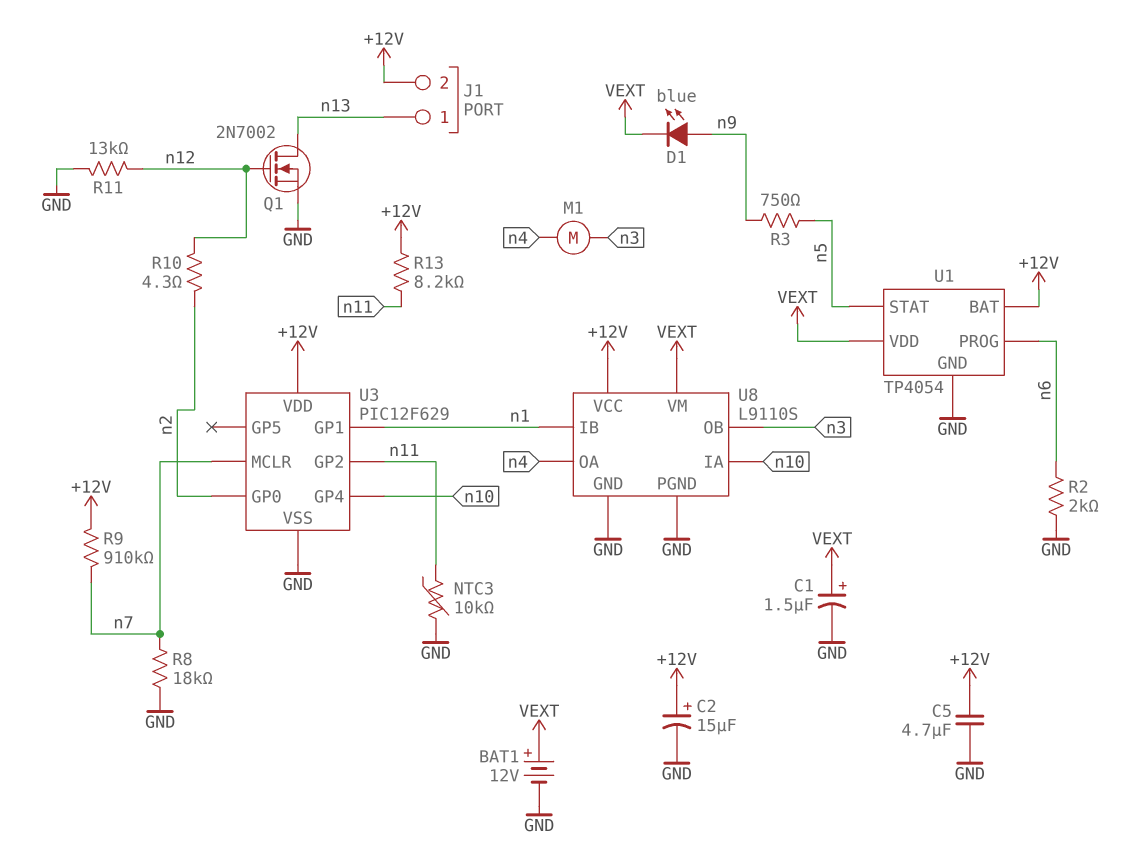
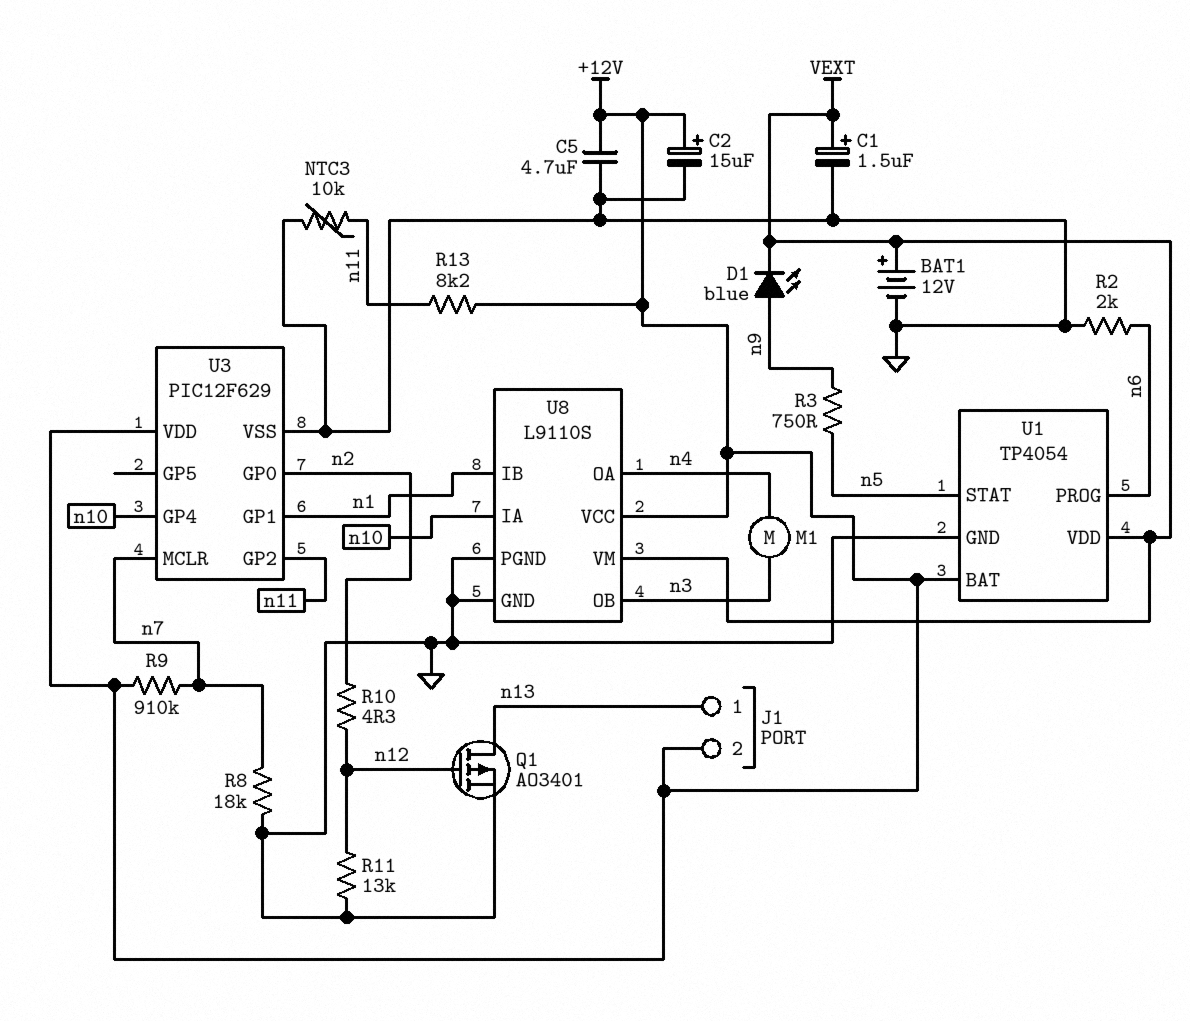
Q1: NMOS 2N7002 (G n12, D n13, S GND) -> PMOS AO3401 (G n12, D n13, S GND)

